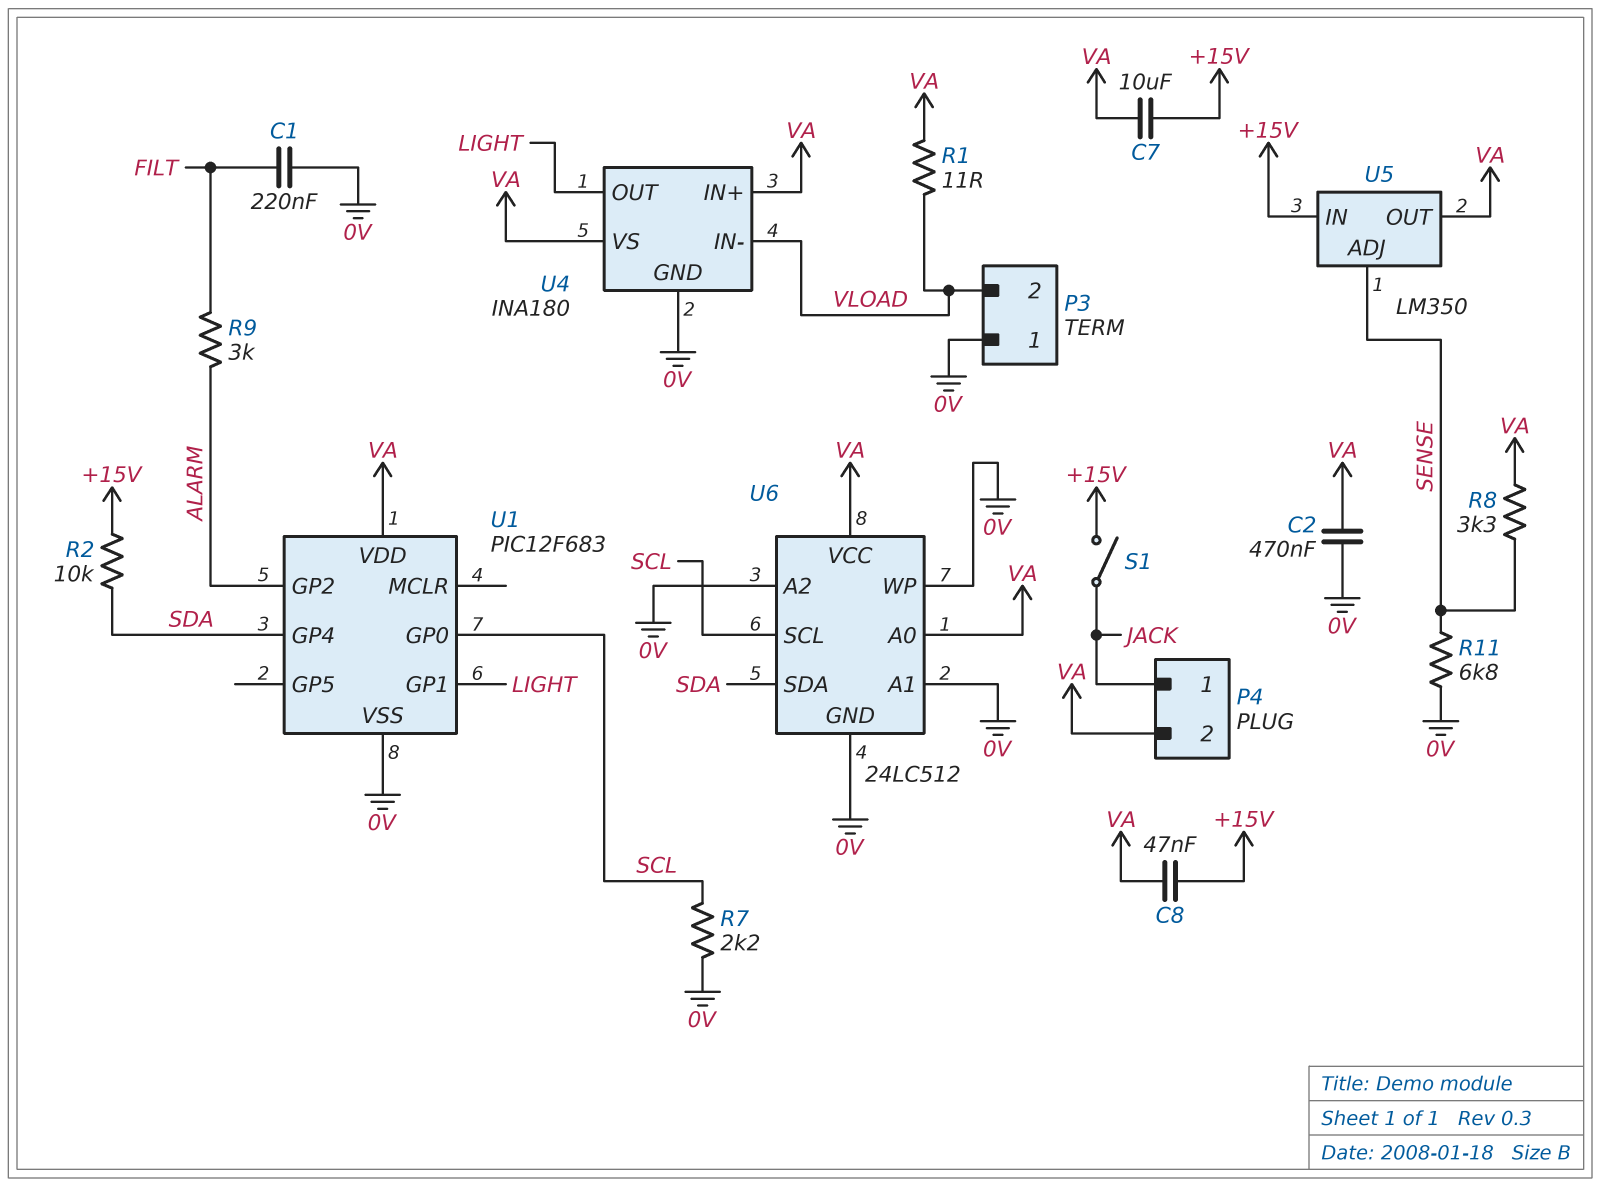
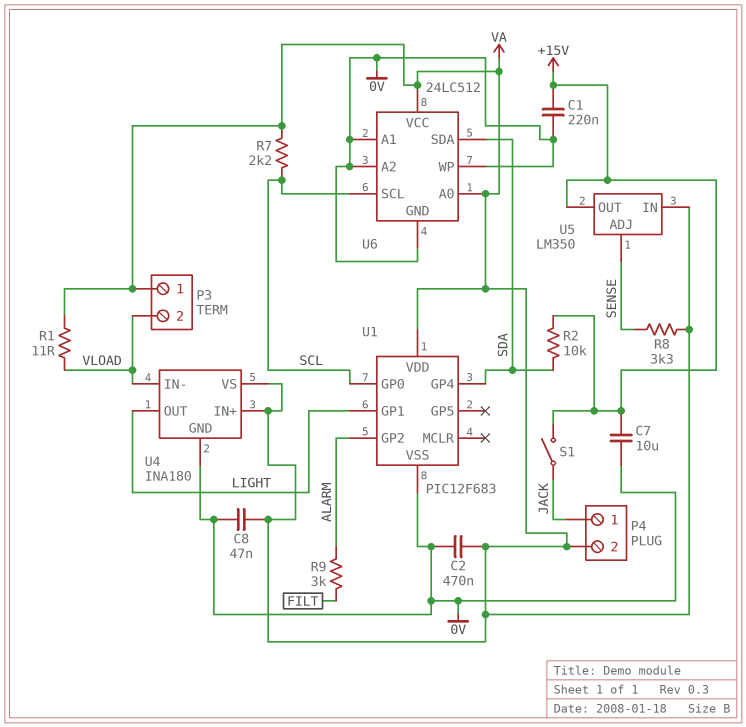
C1: 220nF (0V, FILT) -> 220nF (+15V, 0V)
C7: 10uF (+15V, VA) -> 10uF (+15V, 0V)
C8: 47nF (+15V, VA) -> 47nF (0V, VA)
P3 pin 1: 0V -> VA
R7: 2.2k (0V, SCL) -> 2.2k (SCL, VA)
R11: 6.8k (0V, SENSE) -> none
U5 pin IN: +15V -> VA
U5 pin OUT: VA -> +15V

